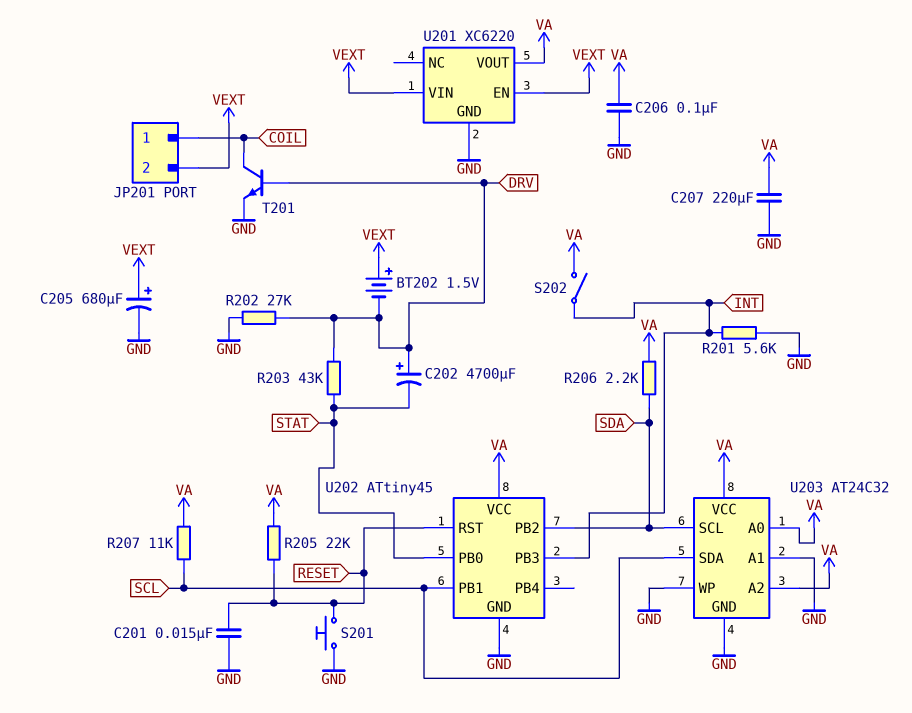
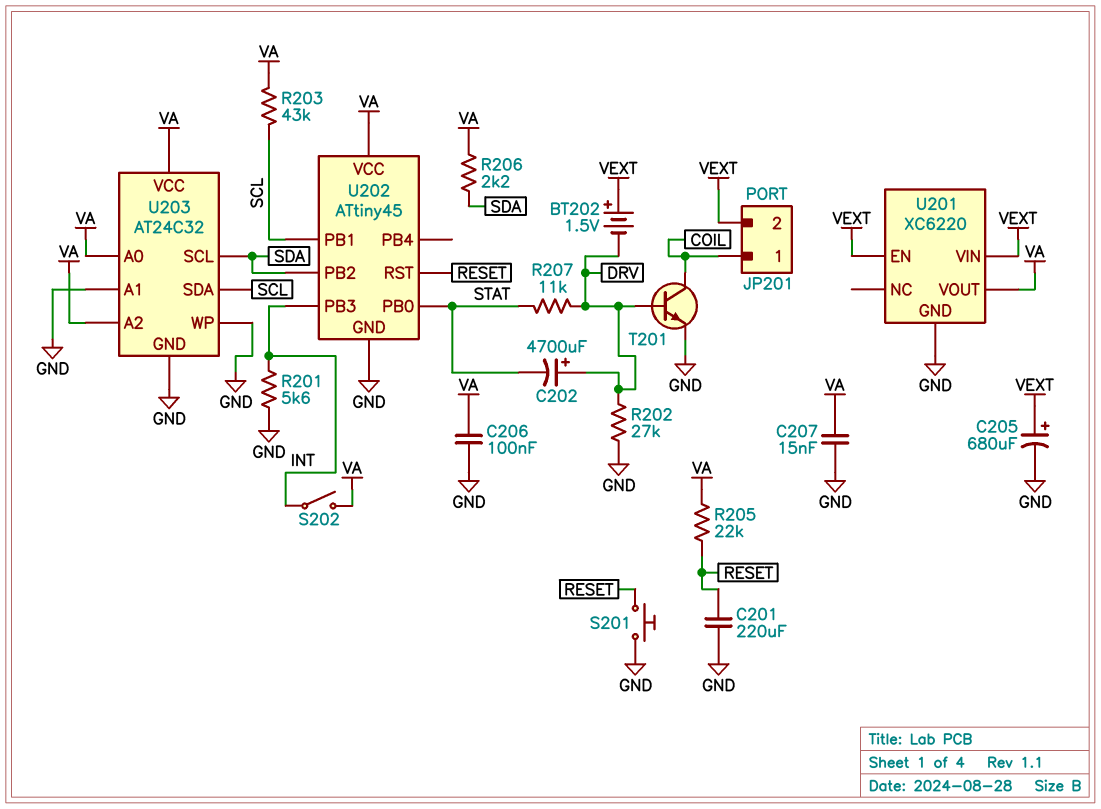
C201: 15nF (GND, RESET) -> 220uF (GND, RESET)
C207: 220uF (GND, VA) -> 15nF (GND, VA)
R203: 43k (DRV, STAT) -> 43k (SCL, VA)
R207: 11k (SCL, VA) -> 11k (DRV, STAT)

